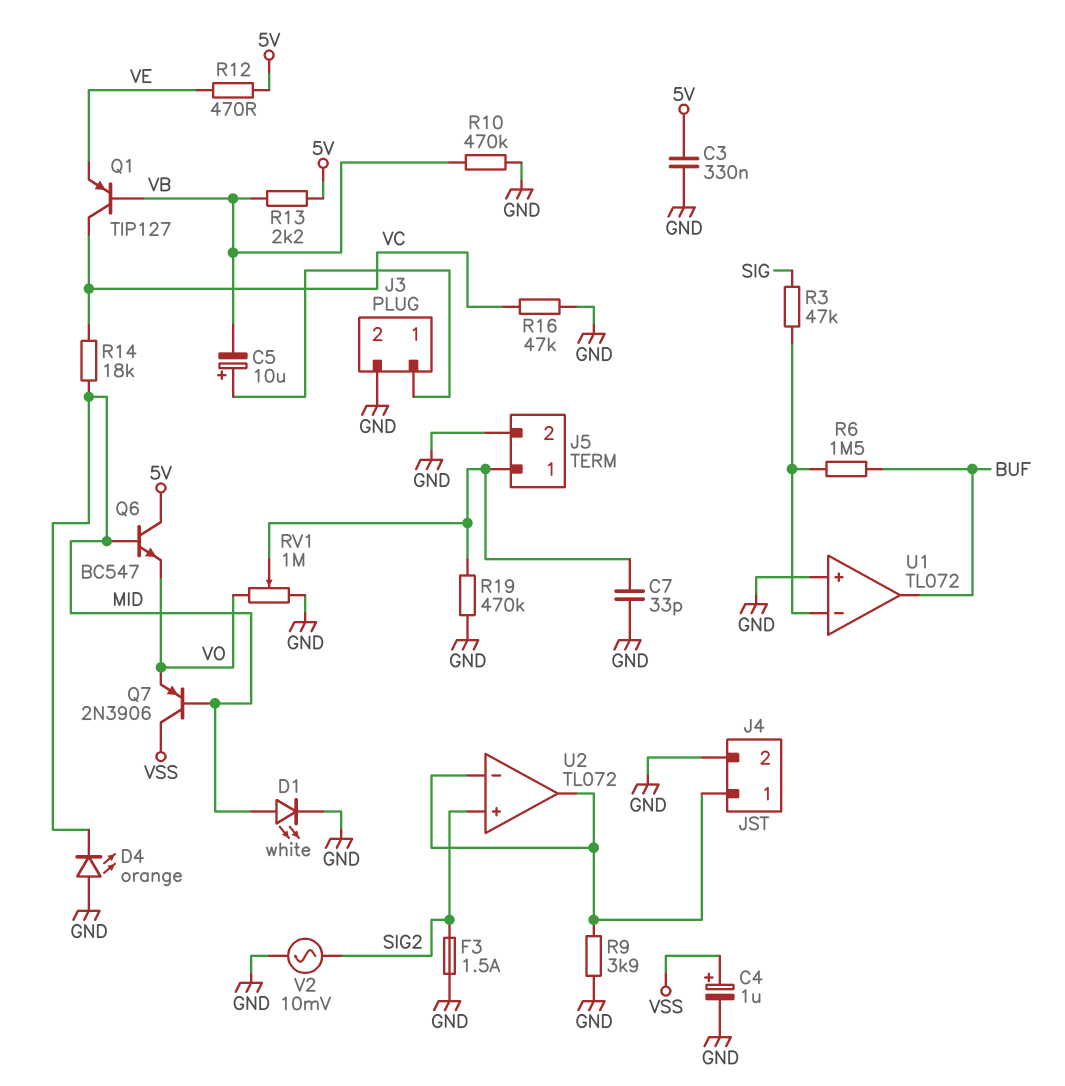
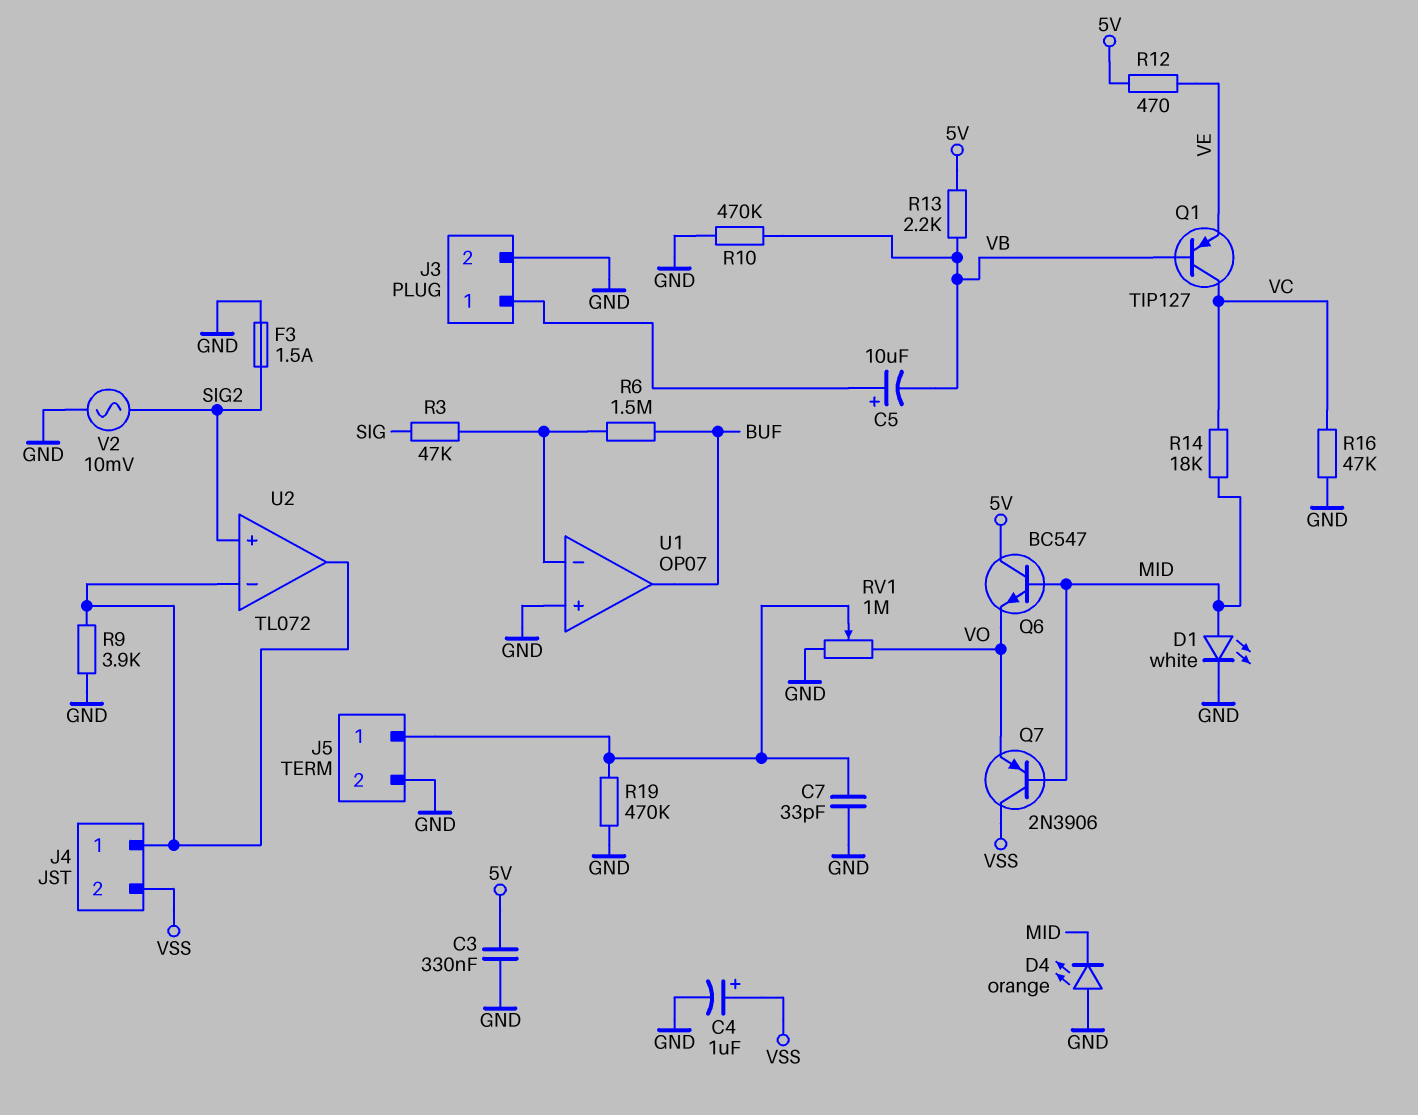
J4 pin 2: GND -> VSS
U1: TL072 -> OP07

